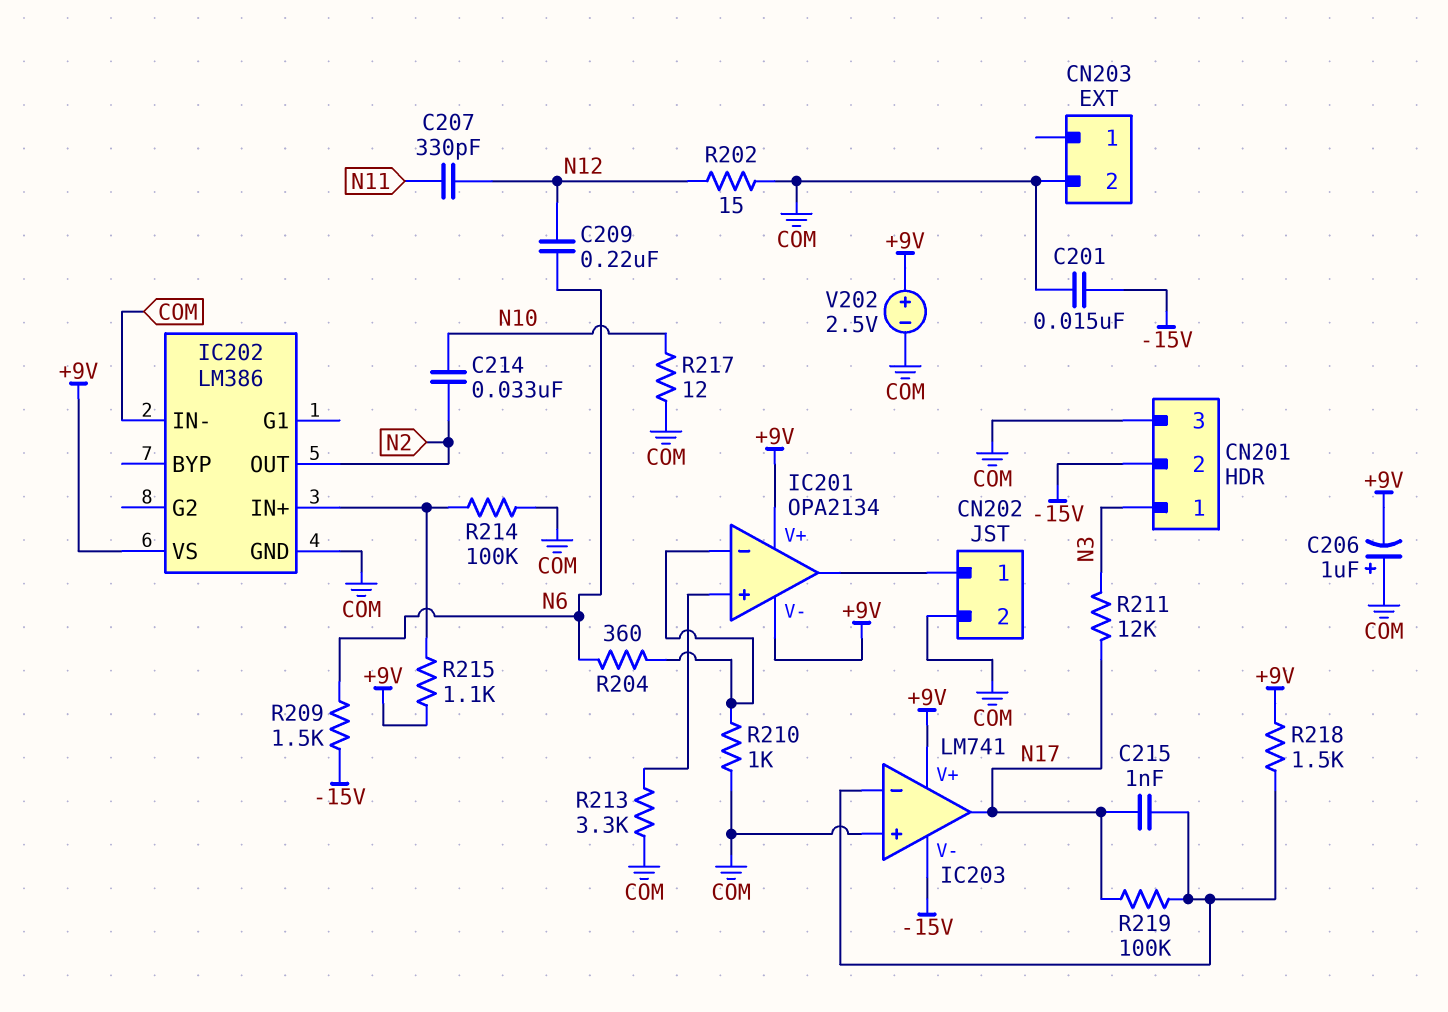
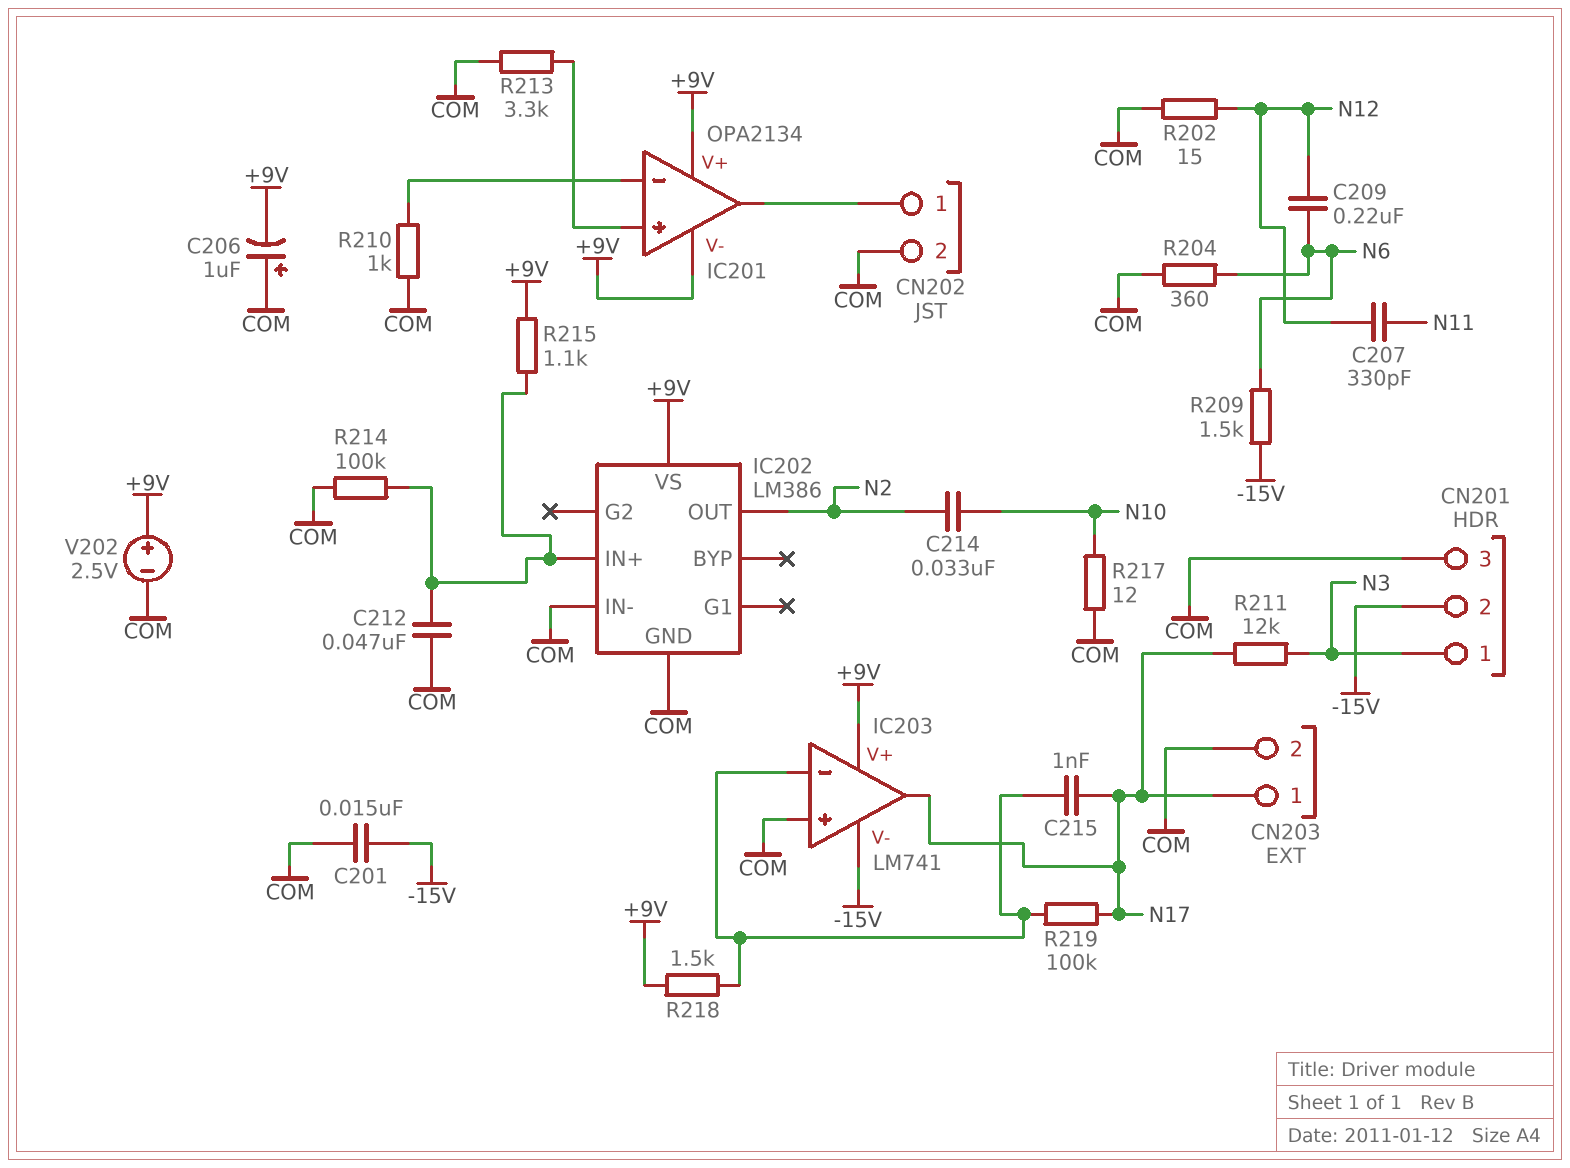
C212: none -> 47nF (COM, IC202/IN+)
CN203 pin 1: none -> N17
R204: 360 (IC201/in-, N6) -> 360 (COM, N6)

